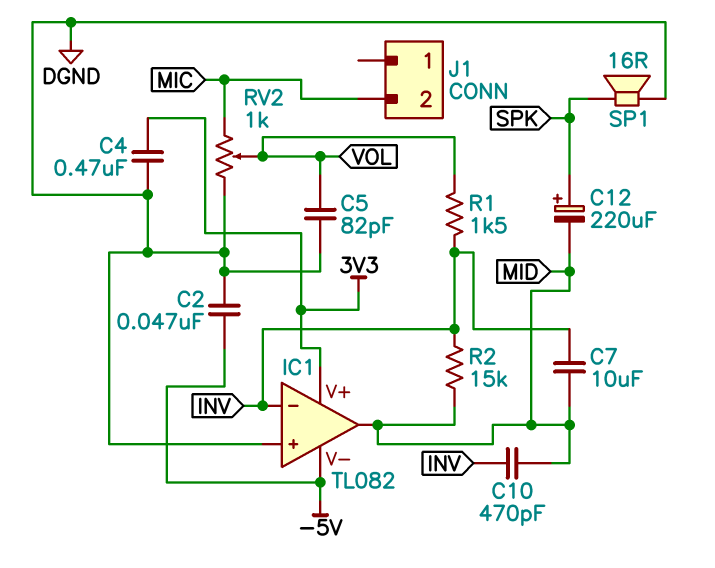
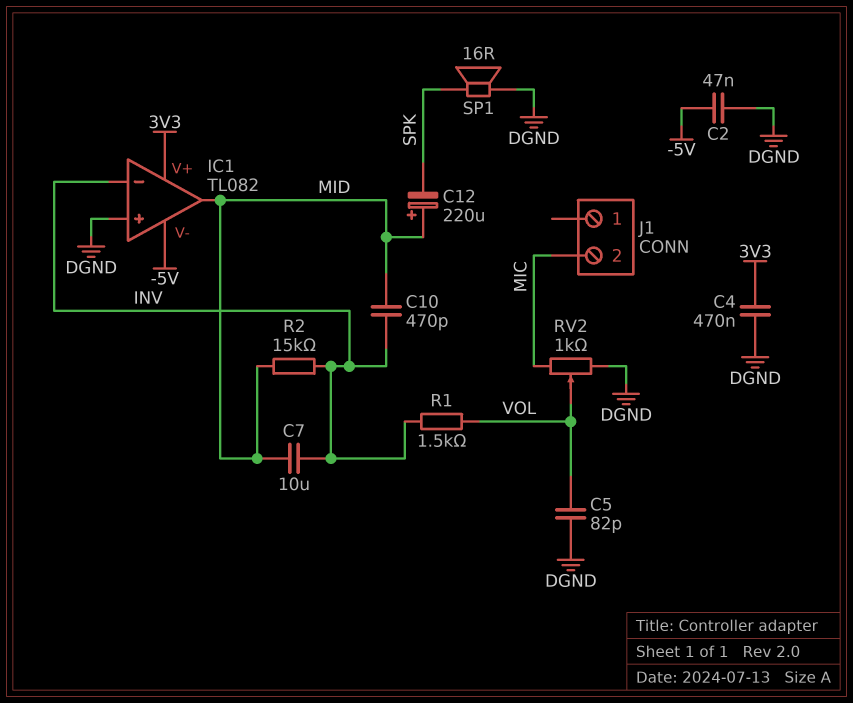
C12: 220uF (plus SPK, minus MID) -> 220uF (plus MID, minus SPK)

